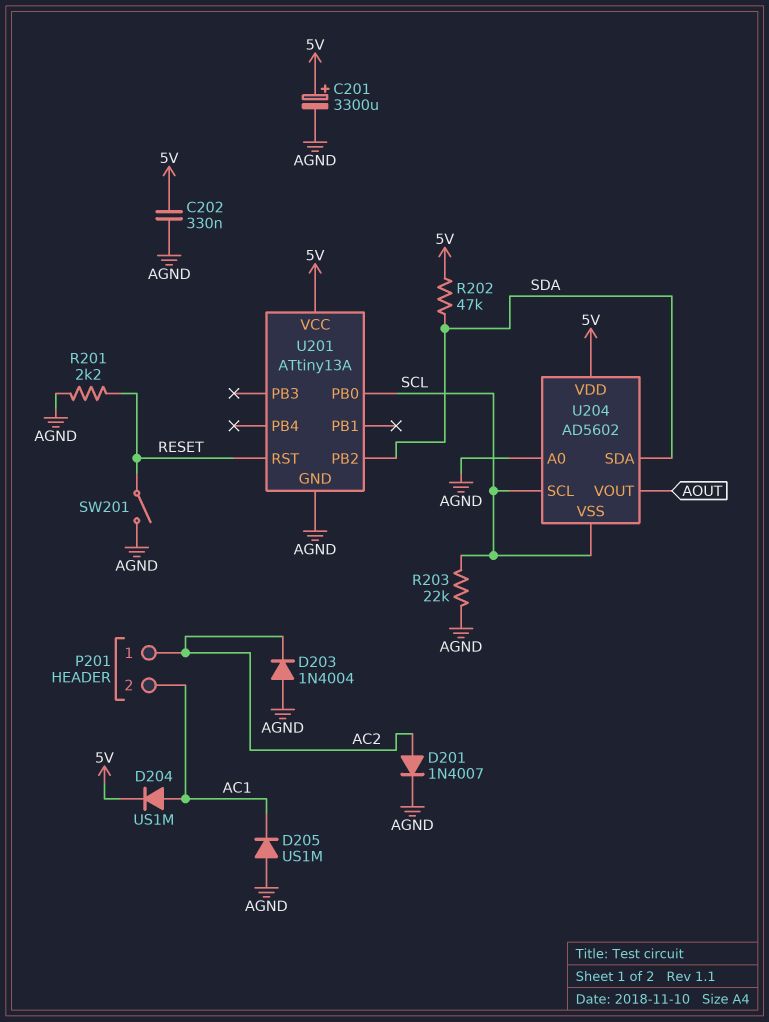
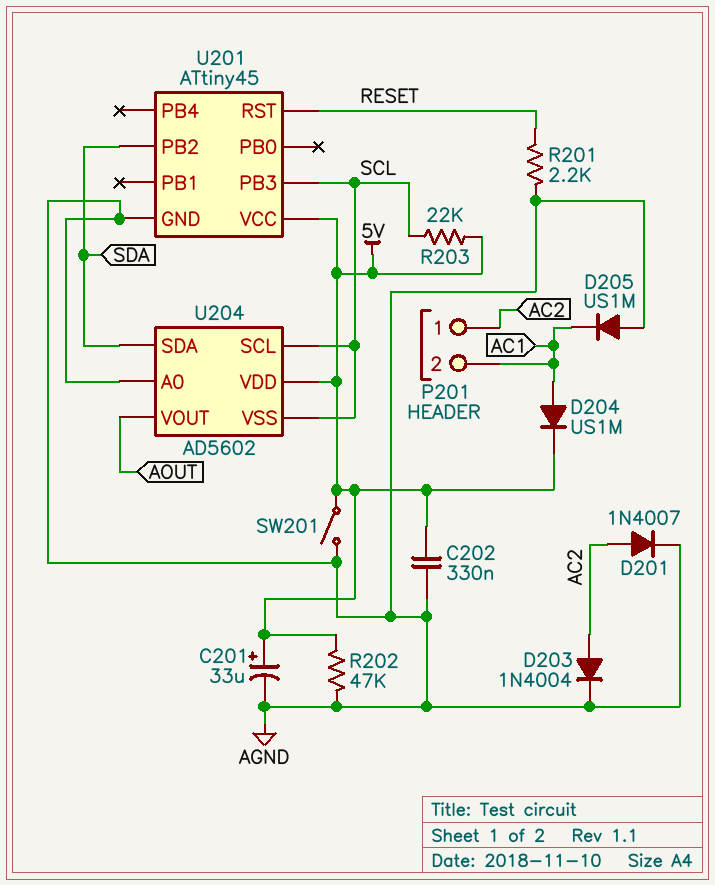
C201: 3300uF (plus 5V, minus AGND) -> 33uF (plus 5V, minus AGND)
D203: diode 1N4004 (A AGND, K AC2) -> diode 1N4004 (A AC2, K AGND)
R202: 47k (5V, SDA) -> 47k (5V, AGND)
R203: 22k (AGND, SCL) -> 22k (5V, SCL)
SW201: switch (AGND, RESET) -> switch (5V, AGND)
U201: ATtiny13A -> ATtiny45
U201 pin PB0: SCL -> none
U201 pin PB3: none -> SCL

